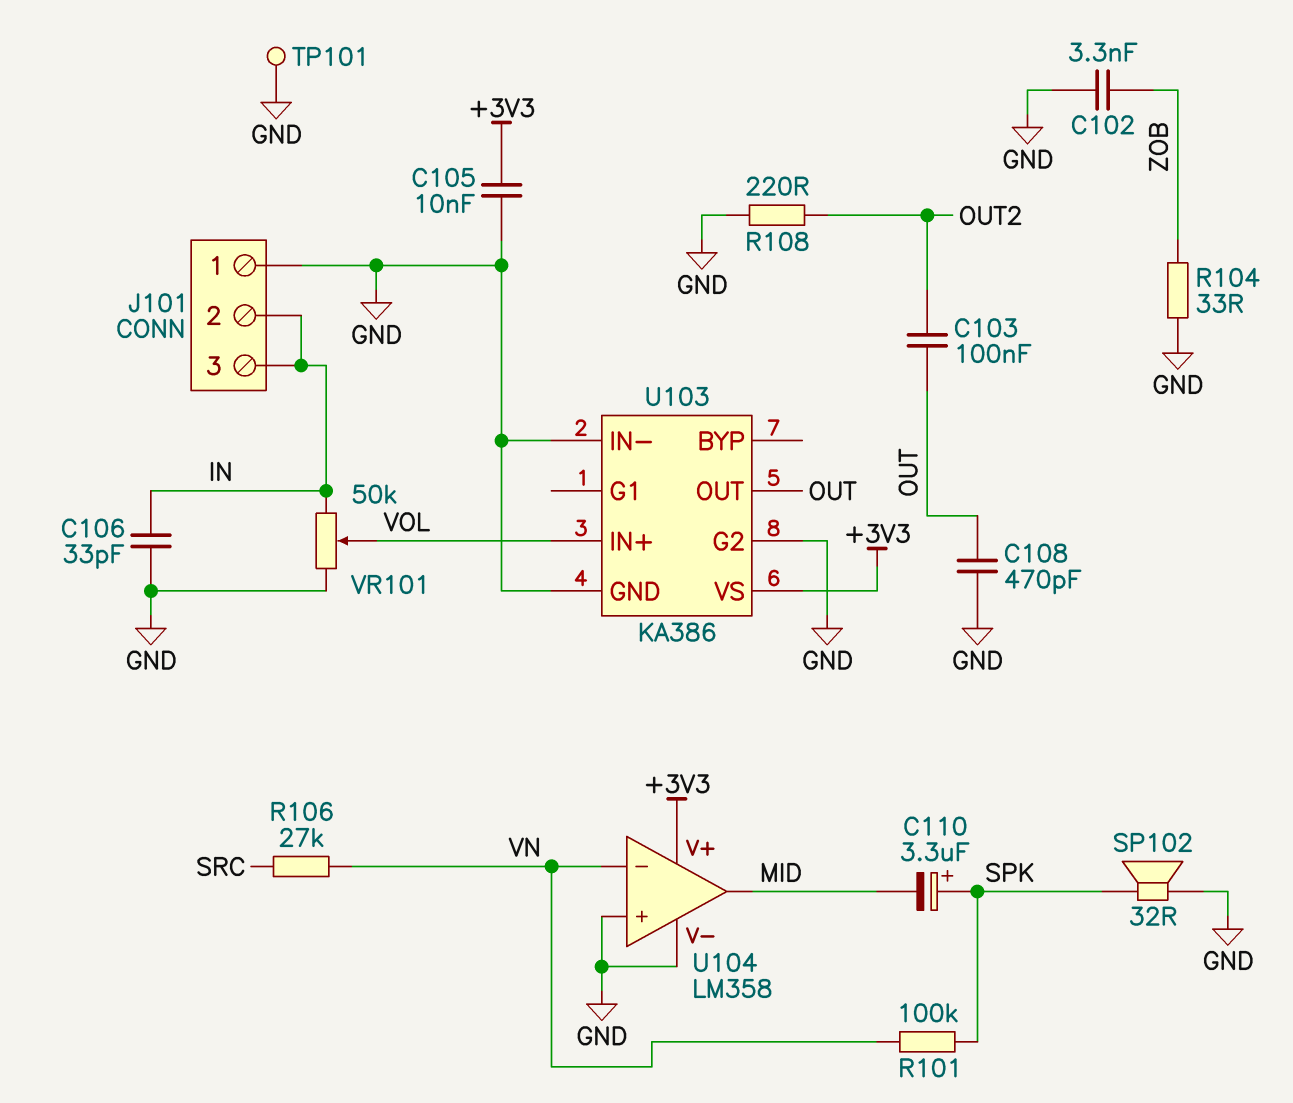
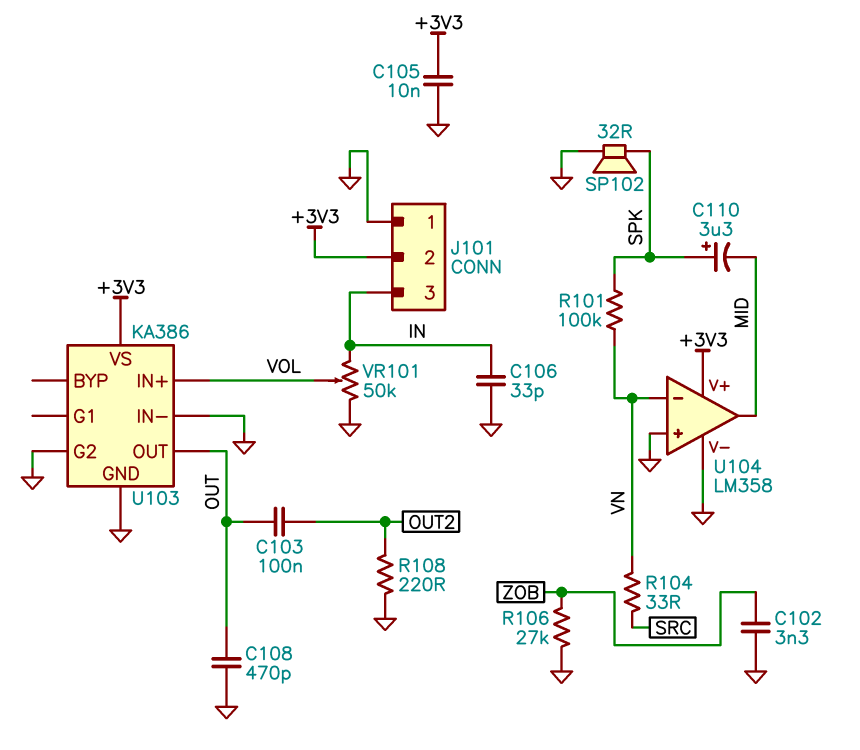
J101 pin 2: IN -> +3V3
R104: 33 (GND, ZOB) -> 33 (SRC, VN)
R106: 27k (SRC, VN) -> 27k (GND, ZOB)
TP101: test point (GND) -> none

